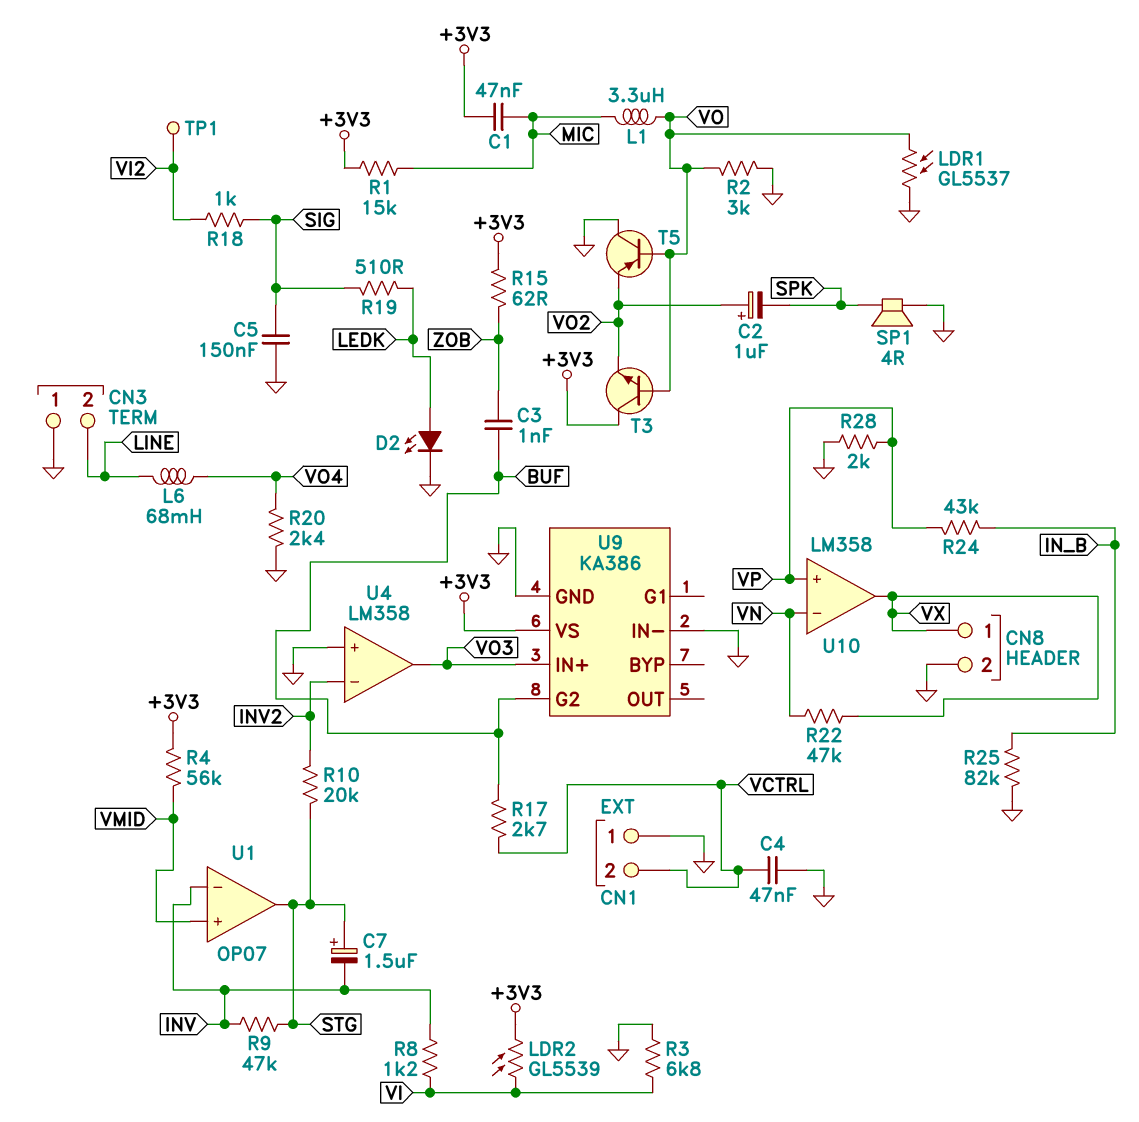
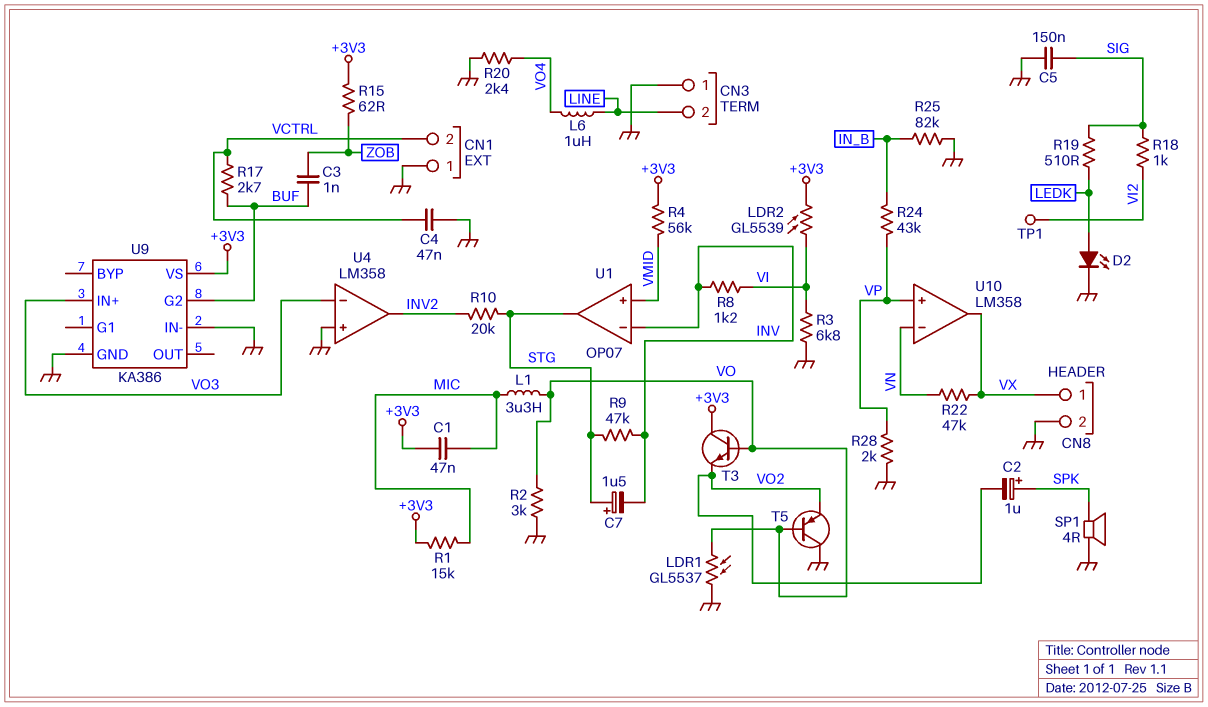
C2: 1uF (plus VO2, minus SPK) -> 1uF (plus SPK, minus VO2)
L6: 68mH (LINE, VO4) -> 1uH (LINE, VO4)
U4 pin in-: INV2 -> VO3
U4 pin out: VO3 -> INV2

